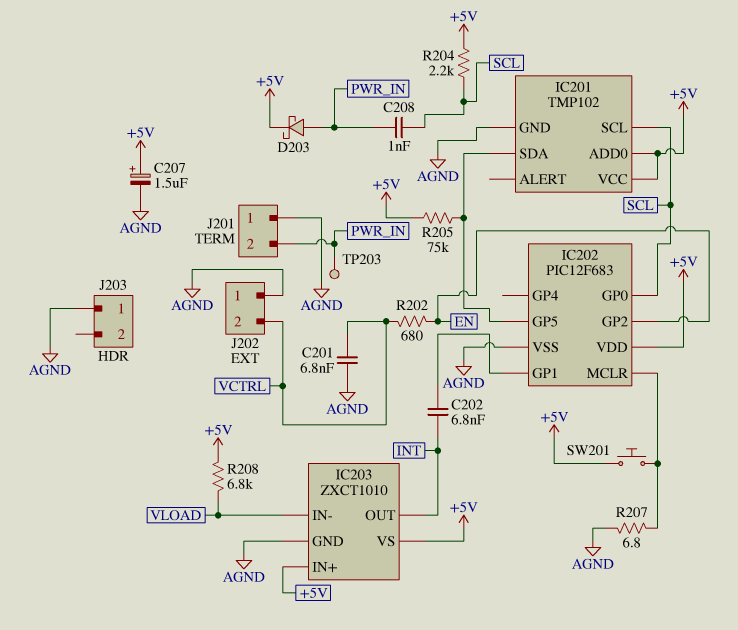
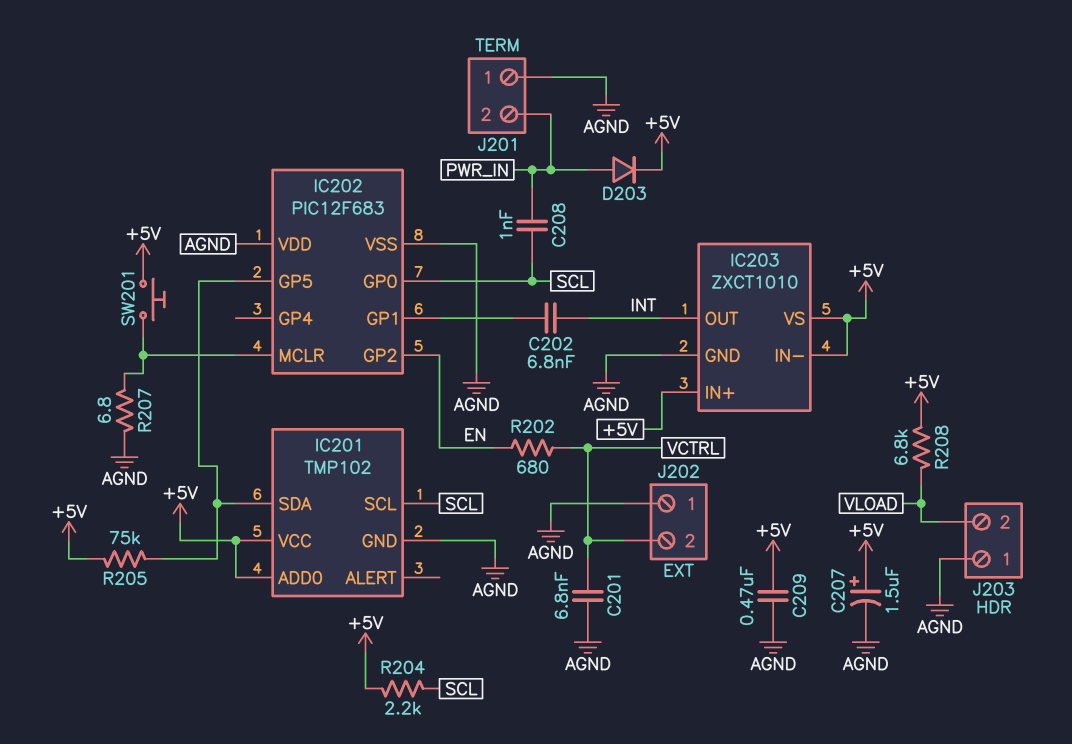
C209: none -> 470nF (+5V, AGND)
D203: schottky (A PWR_IN, K +5V) -> diode (A PWR_IN, K +5V)
IC202 pin VDD: +5V -> AGND
IC203 pin IN-: VLOAD -> +5V
J203 pin 2: none -> VLOAD
TP203: test point (PWR_IN) -> none

